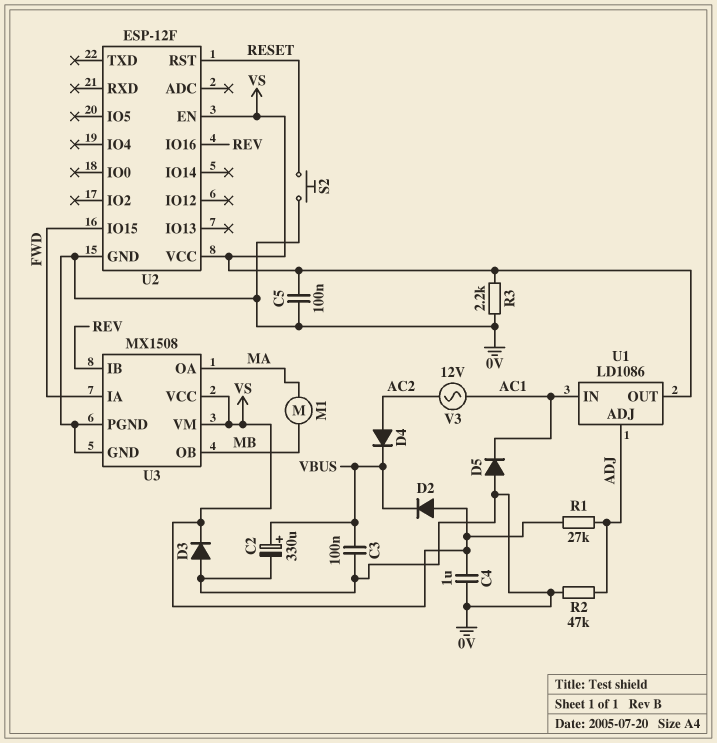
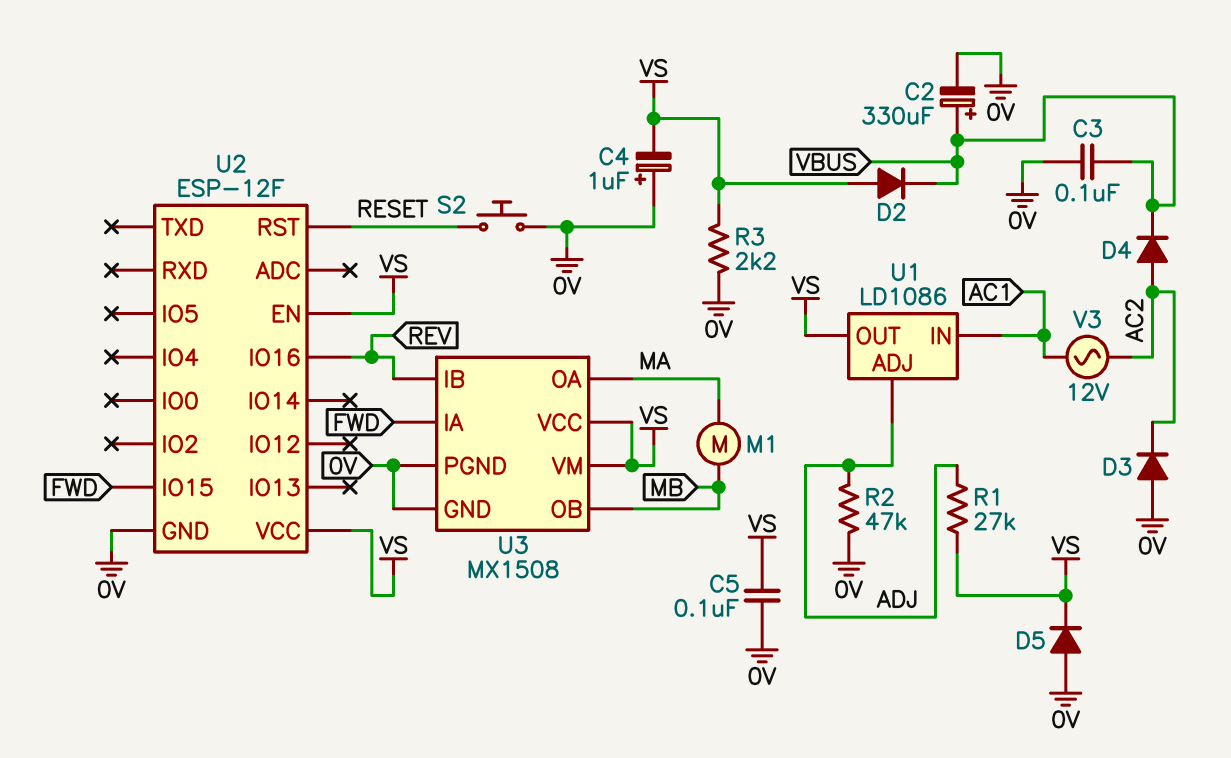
C4: 1uF (0V, VS) -> 1uF (plus 0V, minus VS)
D3: diode (A 0V, K VS) -> diode (A 0V, K AC2)
D5: diode (A 0V, K AC1) -> diode (A 0V, K VS)

